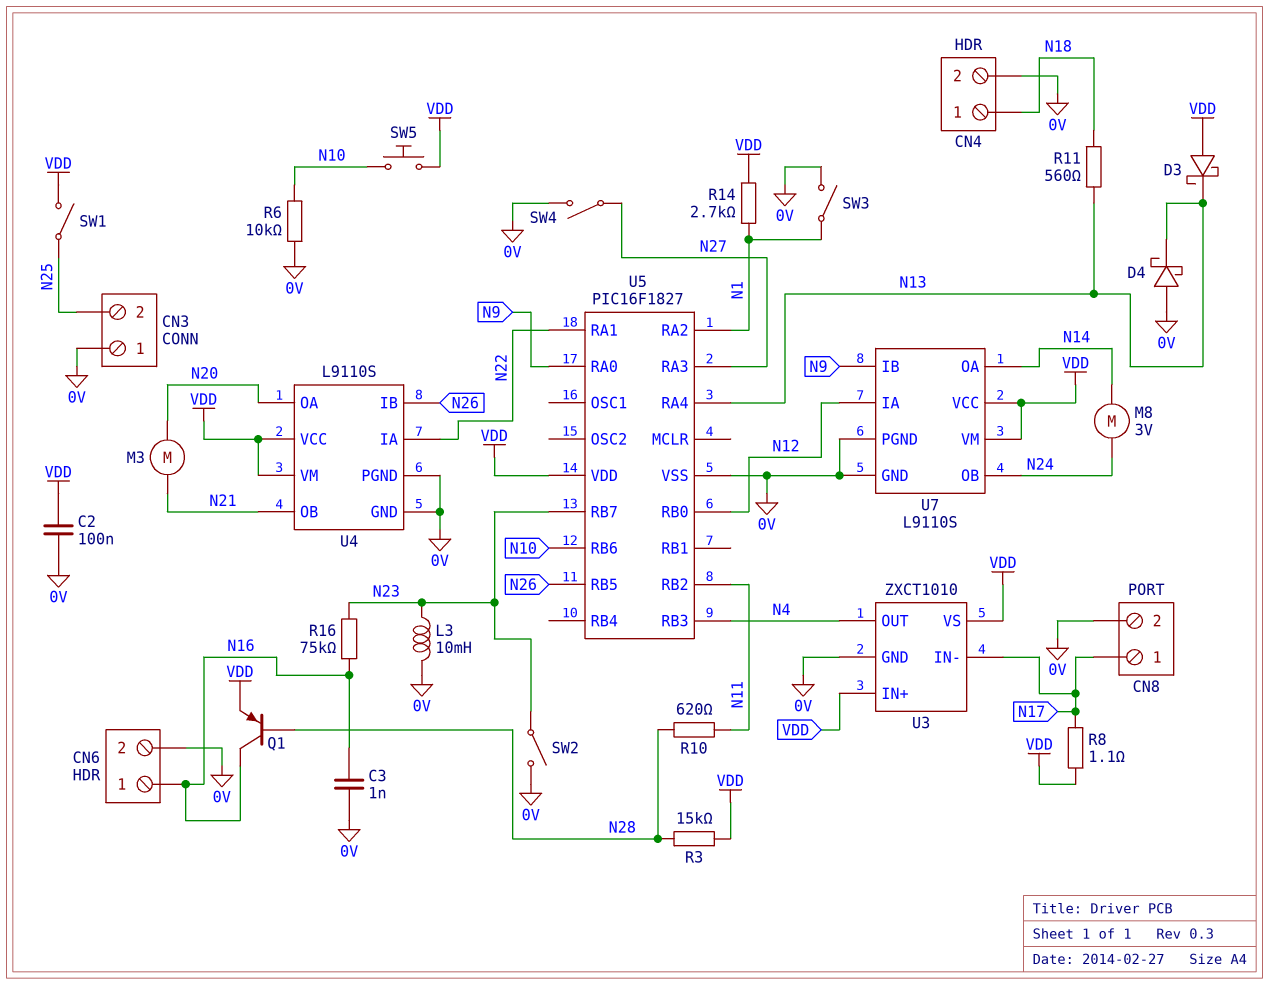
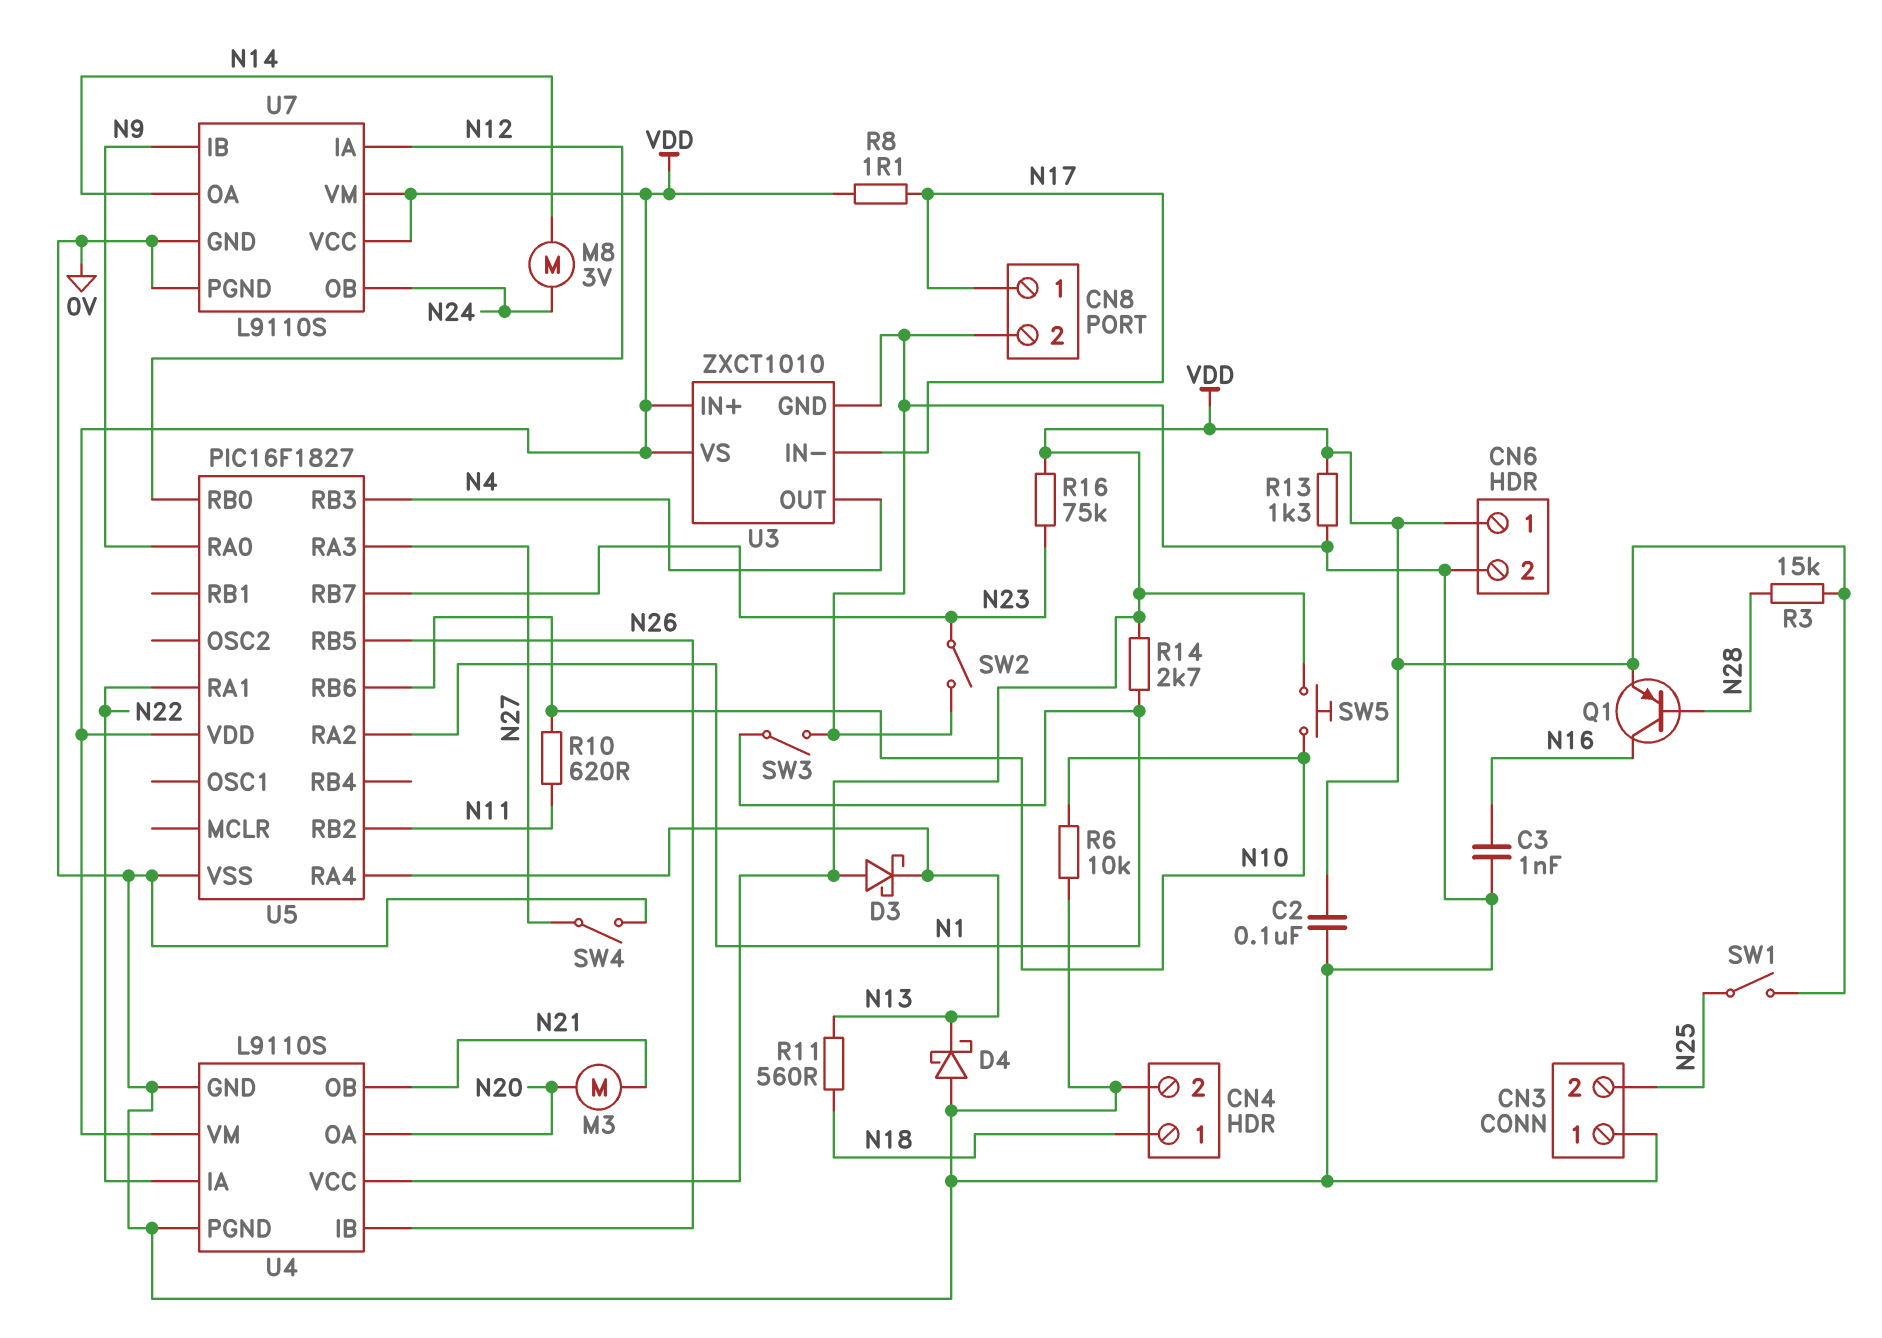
CN6 pin 1: N16 -> VDD
L3: 10mH (0V, N23) -> none
R10: 620 (N11, N28) -> 620 (N10, N11)
R13: none -> 1.3k (0V, VDD)
R16: 75k (N16, N23) -> 75k (N23, VDD)

